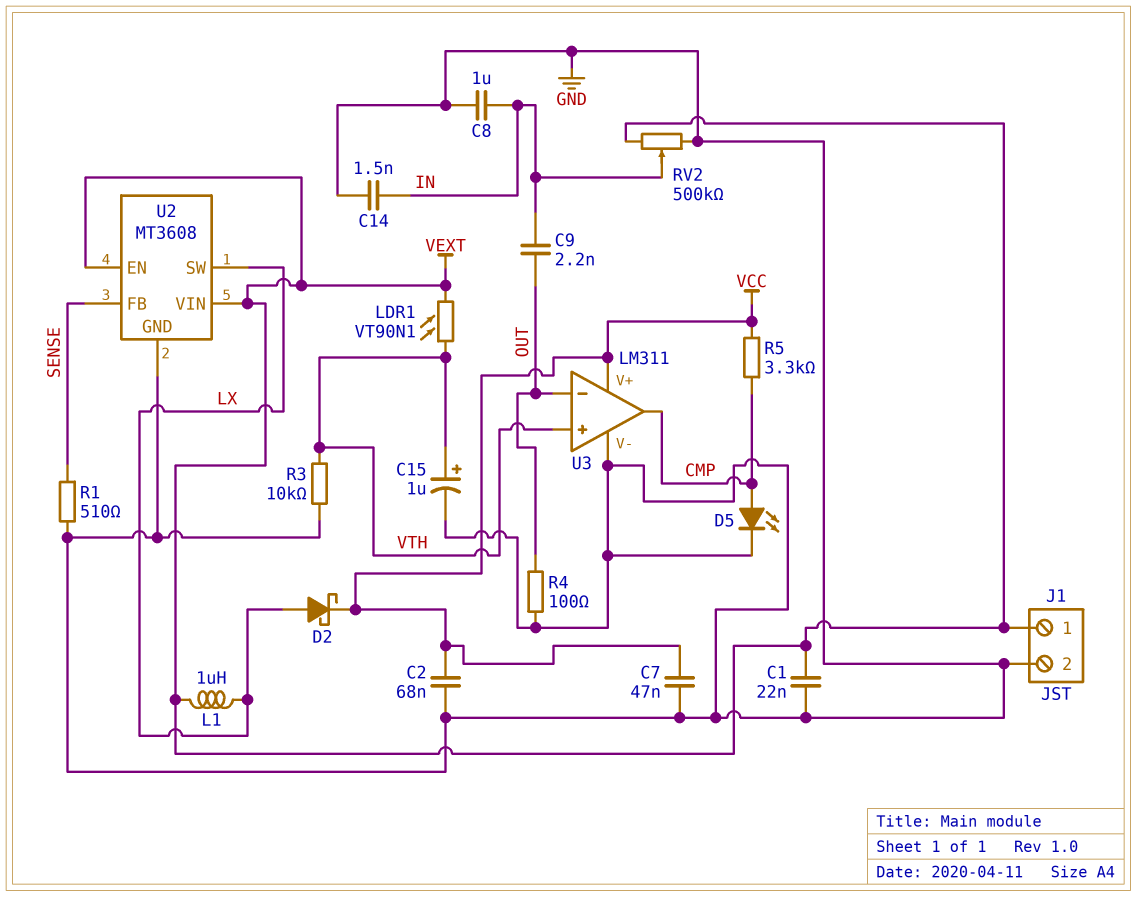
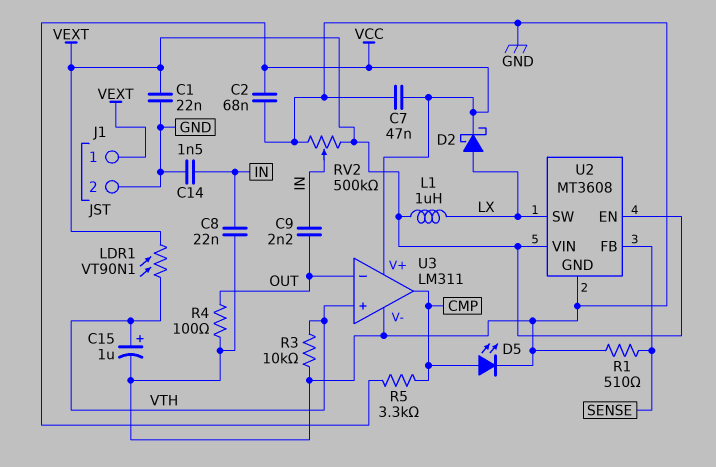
C8: 1uF (GND, IN) -> 22nF (GND, IN)

